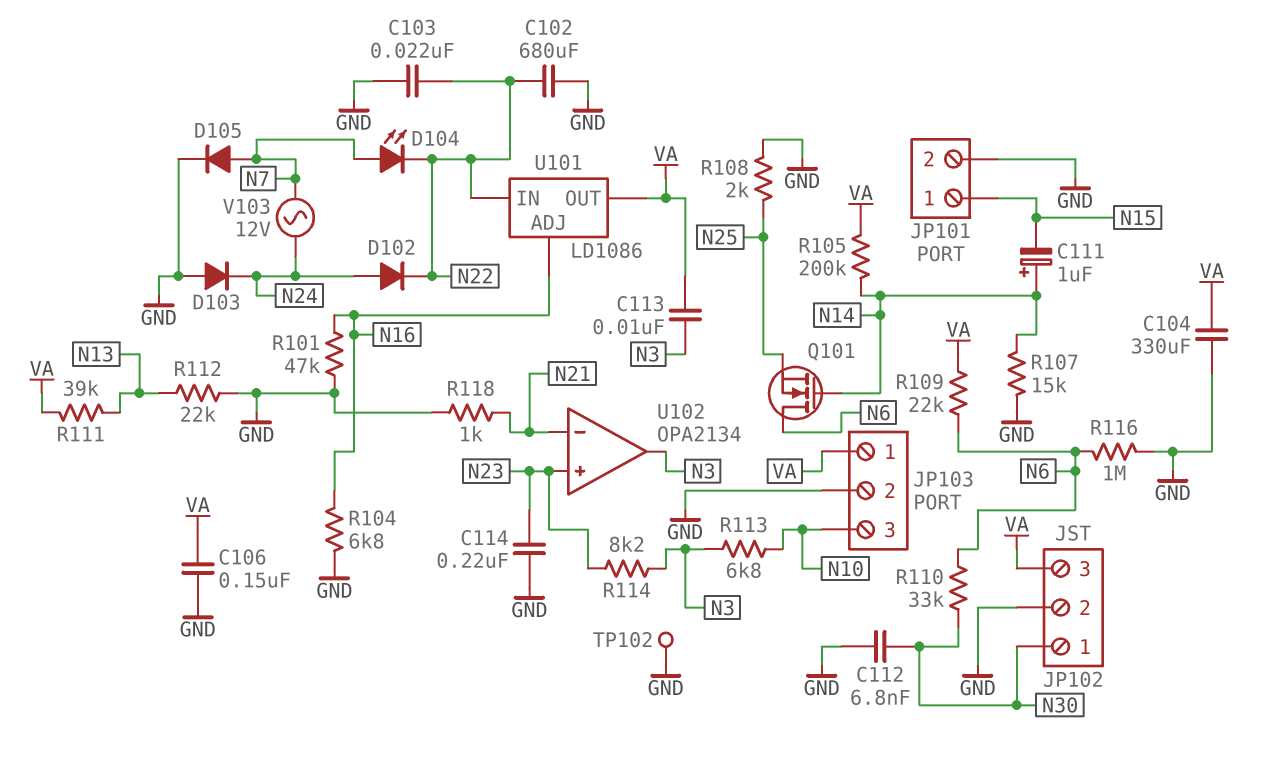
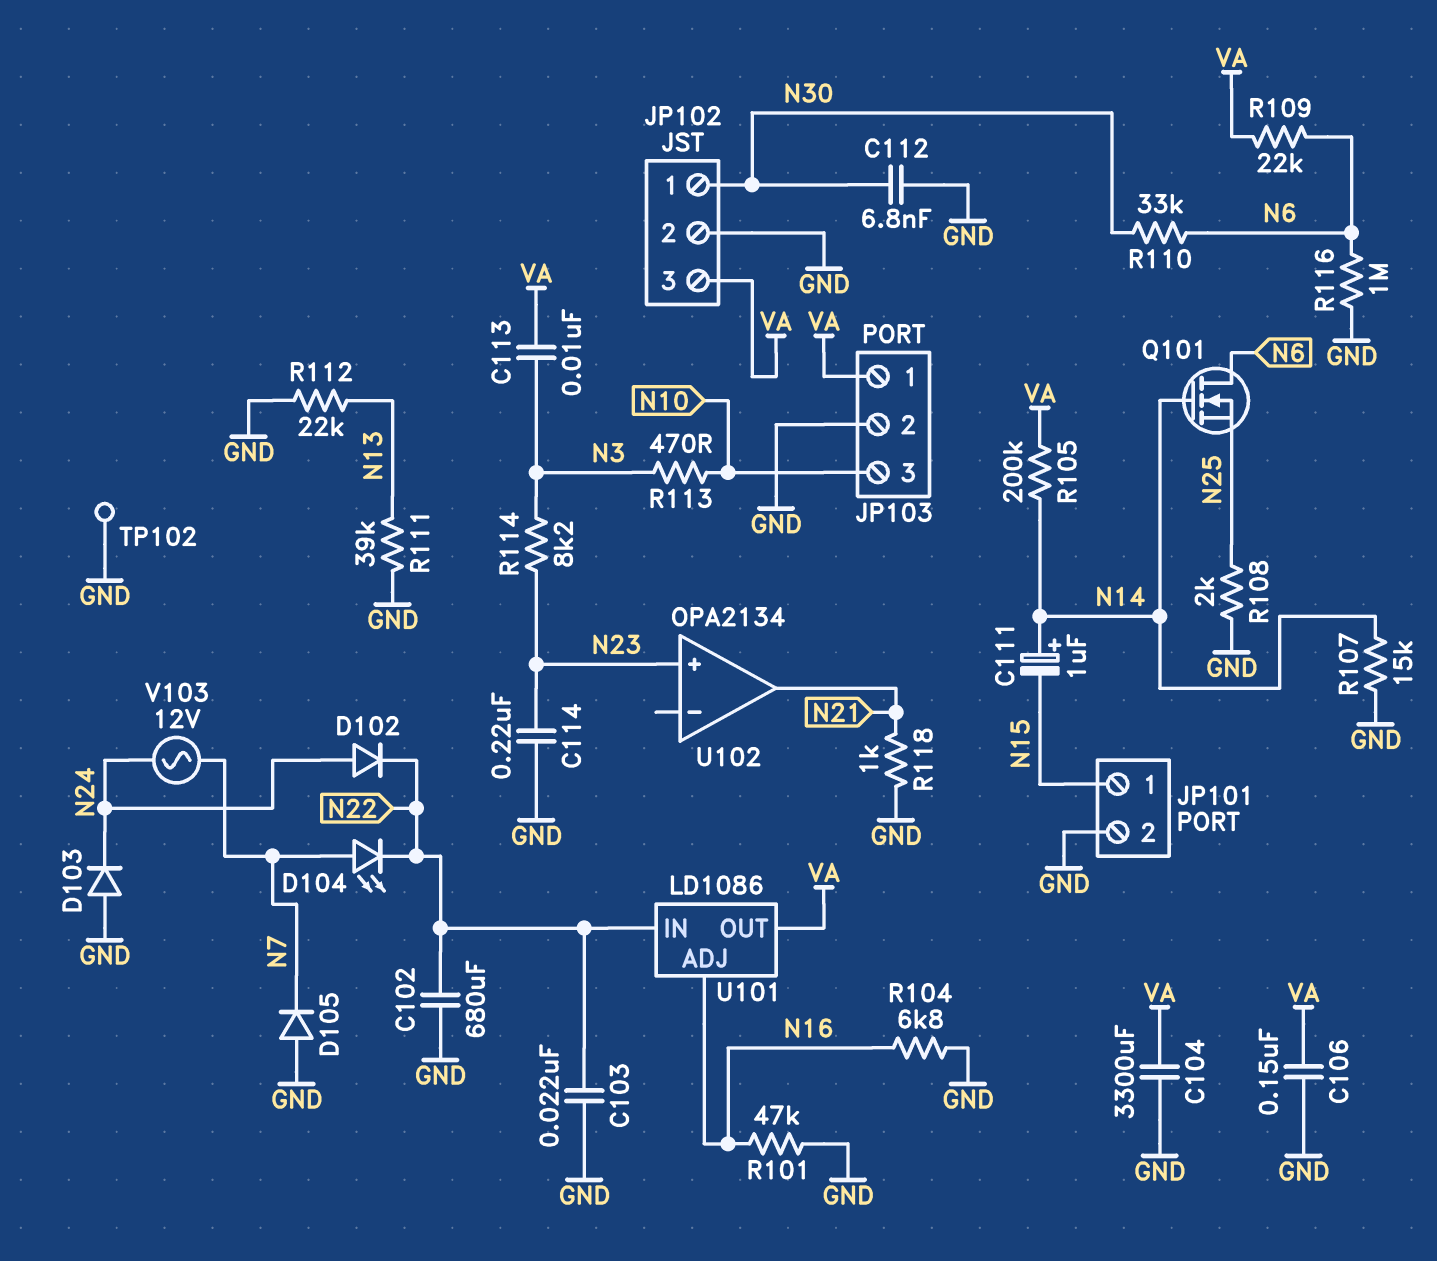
C104: 330uF (GND, VA) -> 3300uF (GND, VA)
D105: diode (A N7, K GND) -> diode (A GND, K N7)
R111: 39k (N13, VA) -> 39k (GND, N13)
R113: 6.8k (N3, N10) -> 470 (N3, N10)
U102 pin in-: N21 -> none
U102 pin out: N3 -> N21

